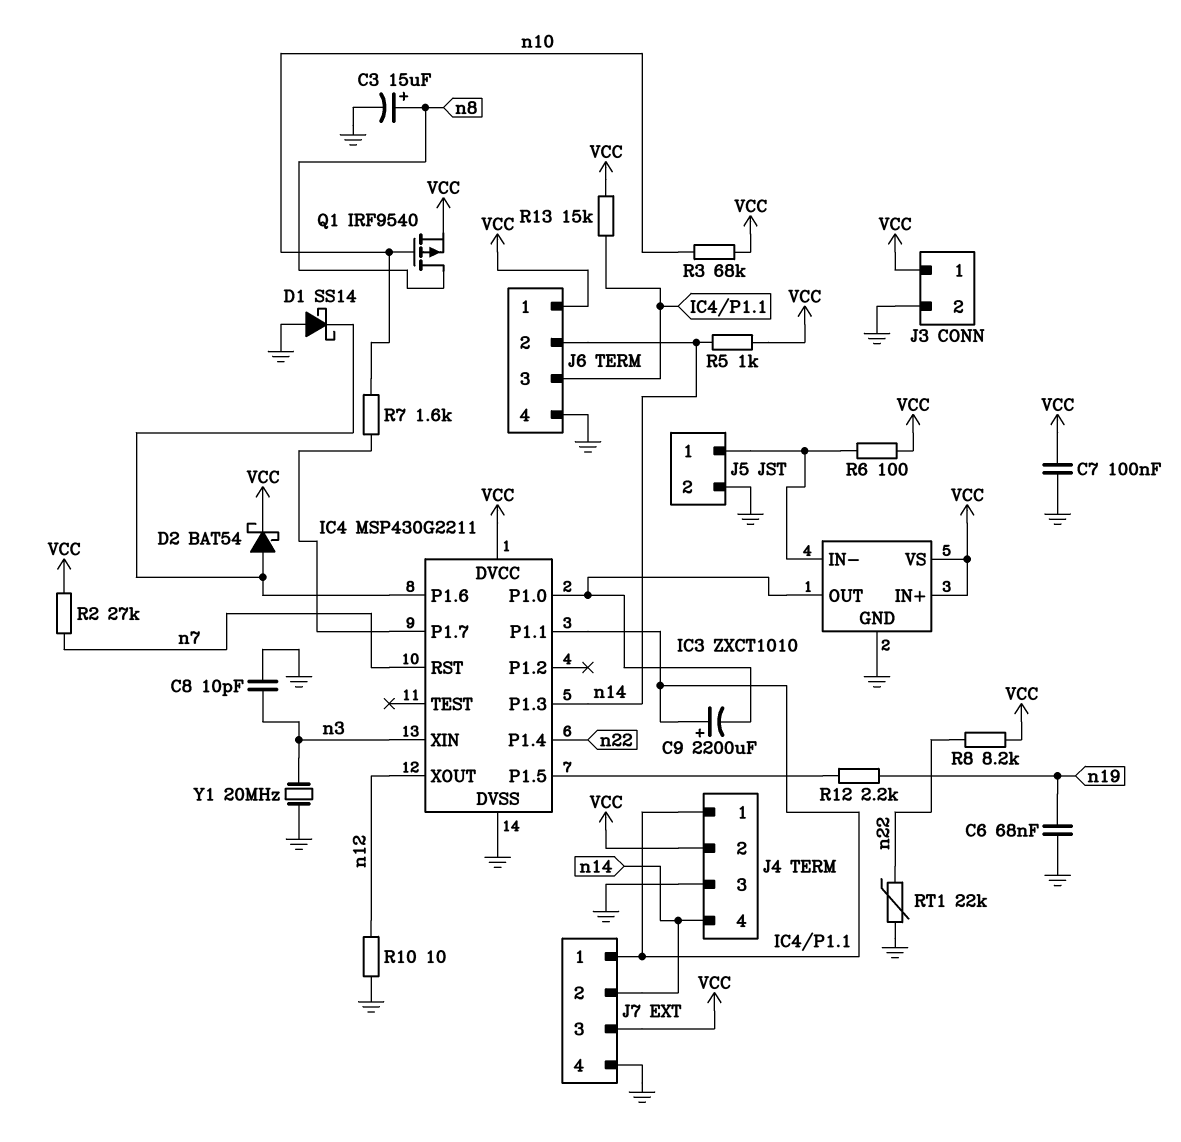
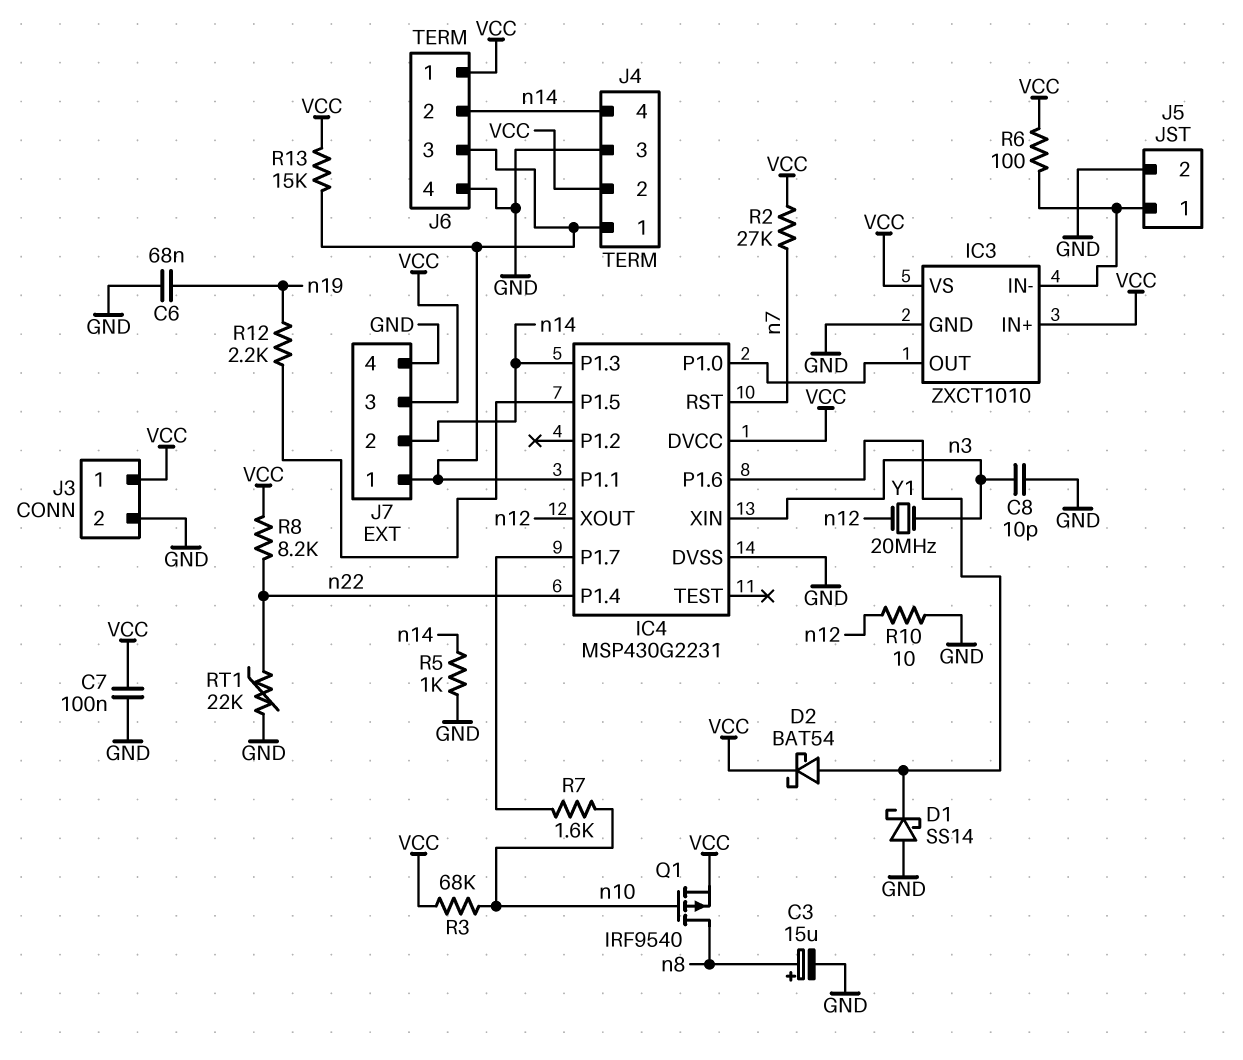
C9: 2200uF (plus IC4/P1.1, minus IC3/OUT) -> none
IC4: MSP430G2211 -> MSP430G2231
R5: 1k (VCC, n14) -> 1k (GND, n14)
Y1: 20MHz (GND, n3) -> 20MHz (n3, n12)

